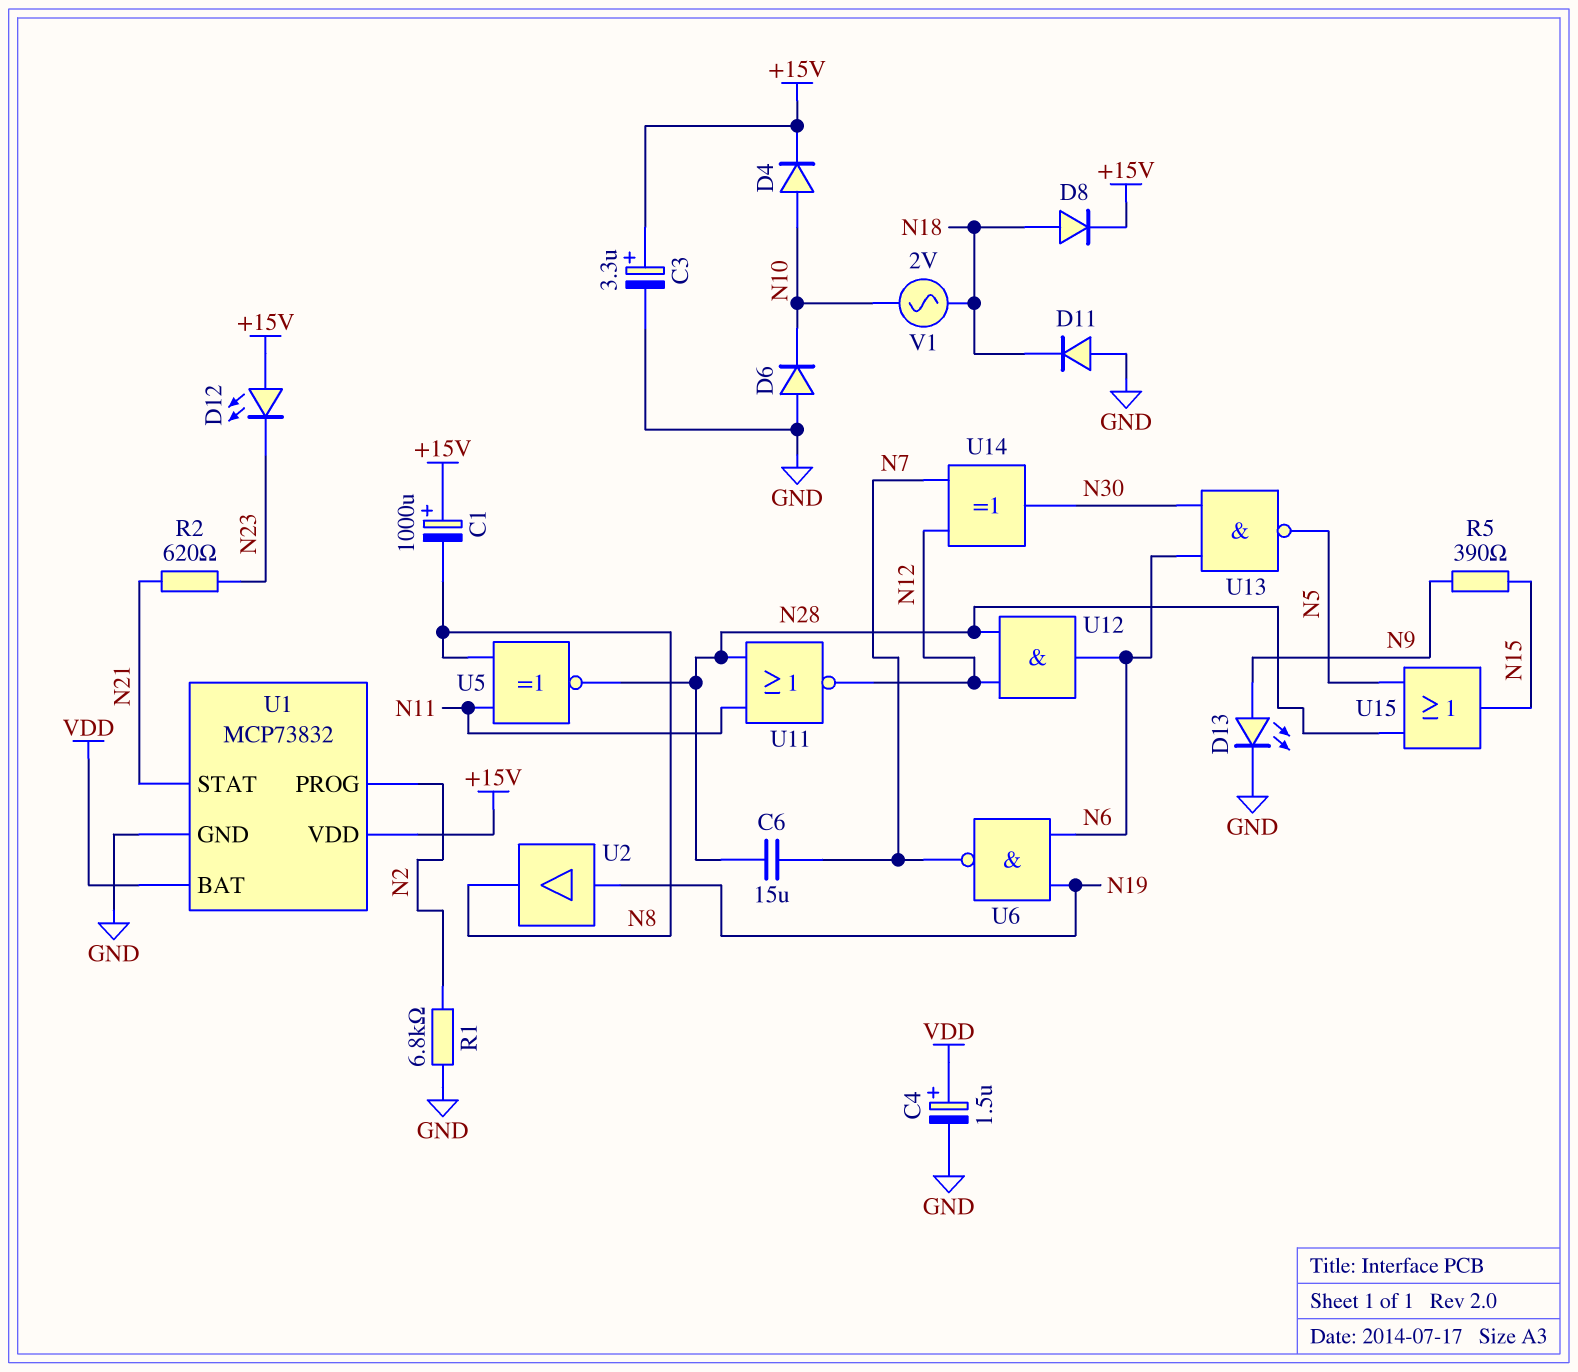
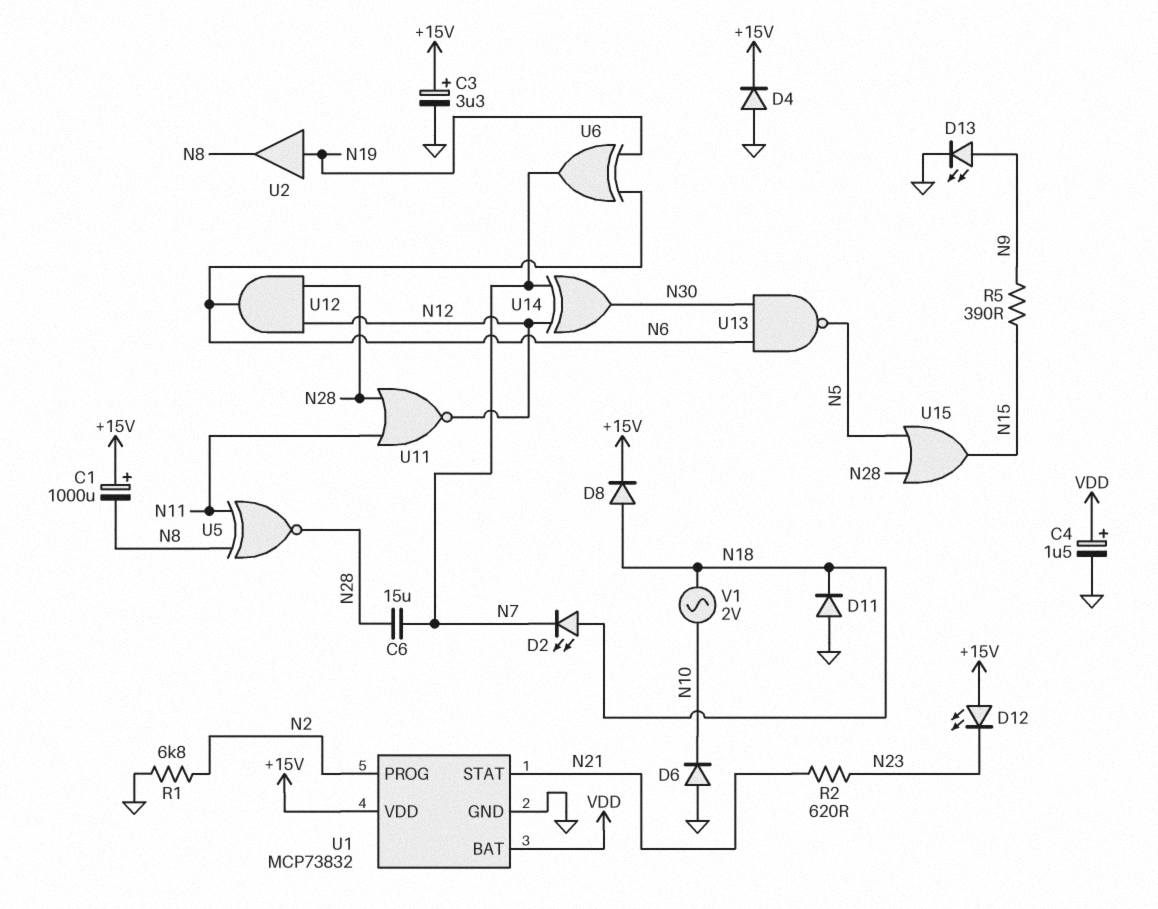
D2: none -> LED (A N18, K N7)
D4: diode (A N10, K +15V) -> diode (A GND, K +15V)
U6: NAND (in N6, in N19, out N7) -> XOR (in N6, in N19, out N7)

